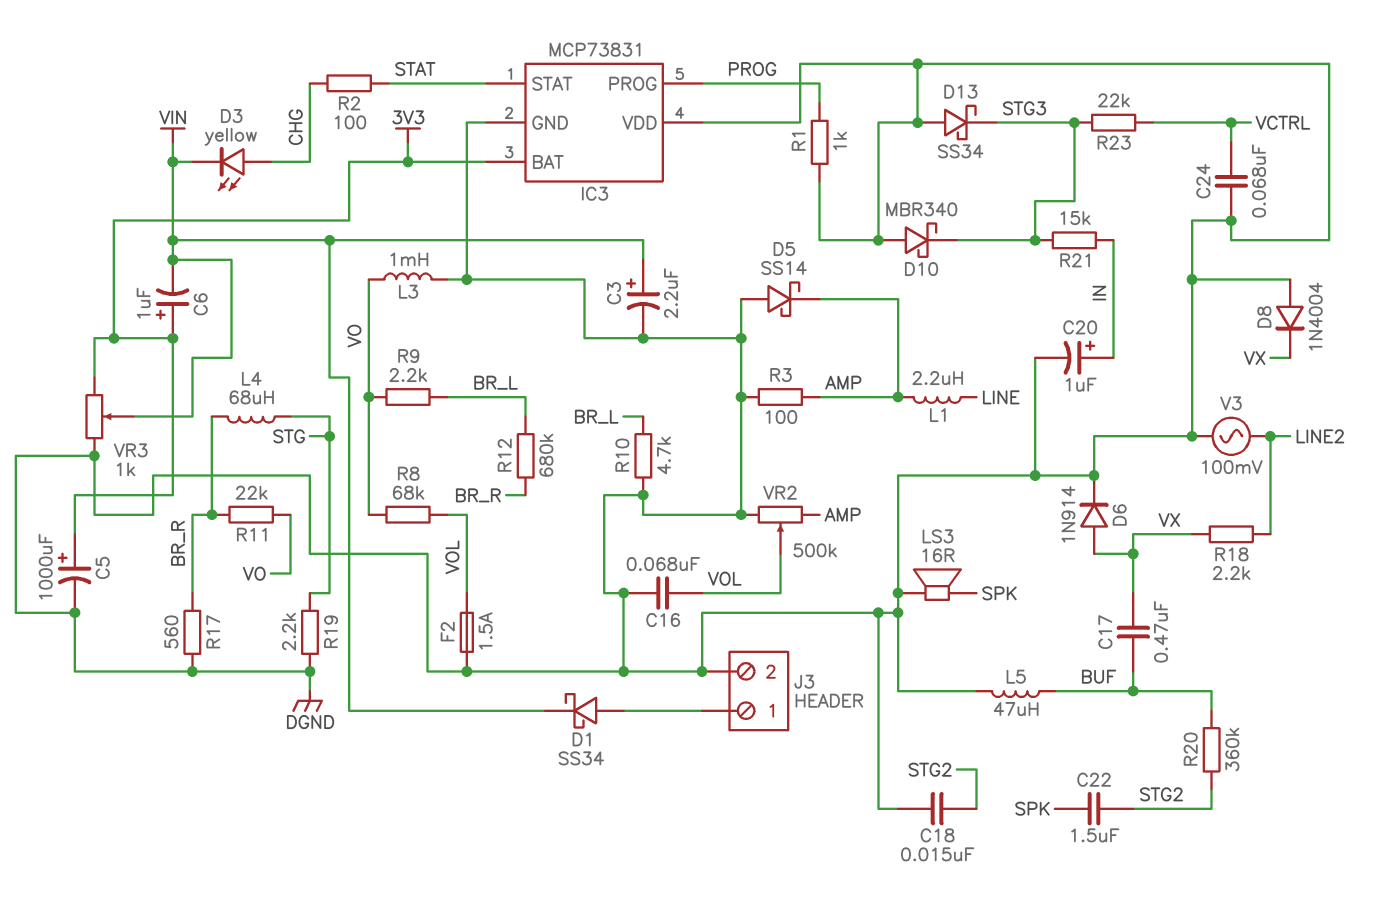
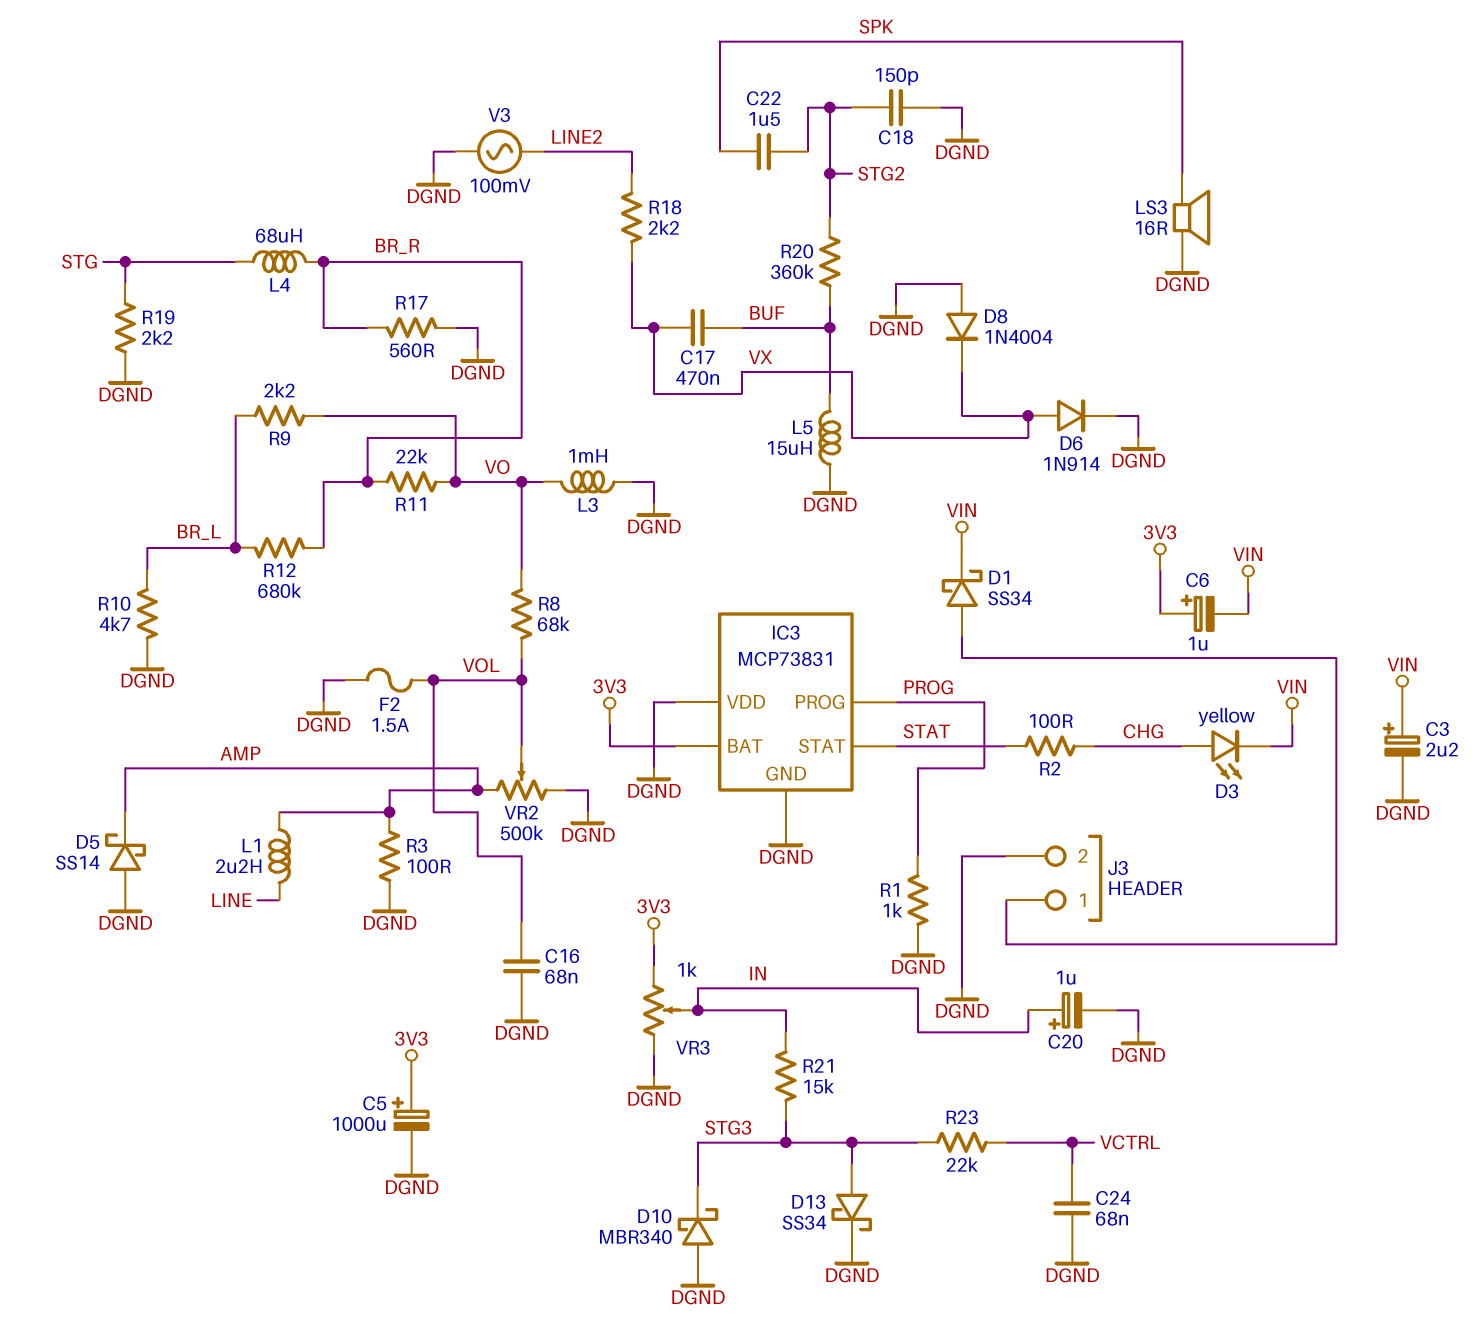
C18: 15nF (DGND, STG2) -> 150pF (DGND, STG2)
D13: schottky SS34 (A DGND, K STG3) -> schottky SS34 (A STG3, K DGND)
L5: 47uH (BUF, DGND) -> 15uH (BUF, DGND)
VR3: 1k (3V3, DGND, wiper VIN) -> 1k (3V3, DGND, wiper IN)

